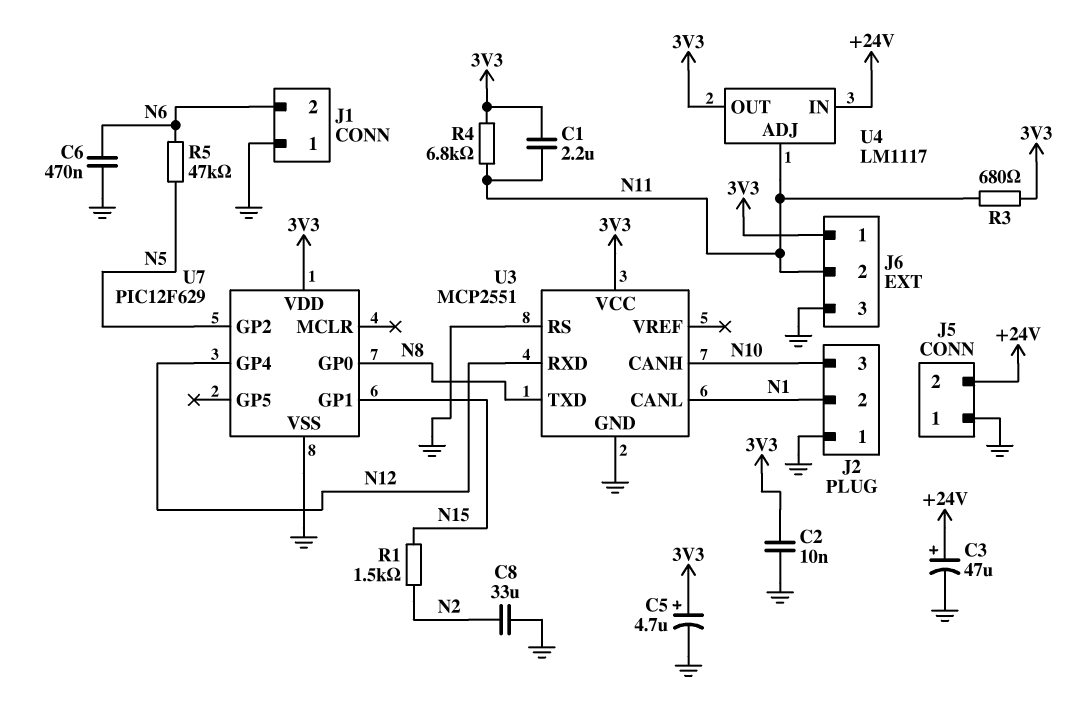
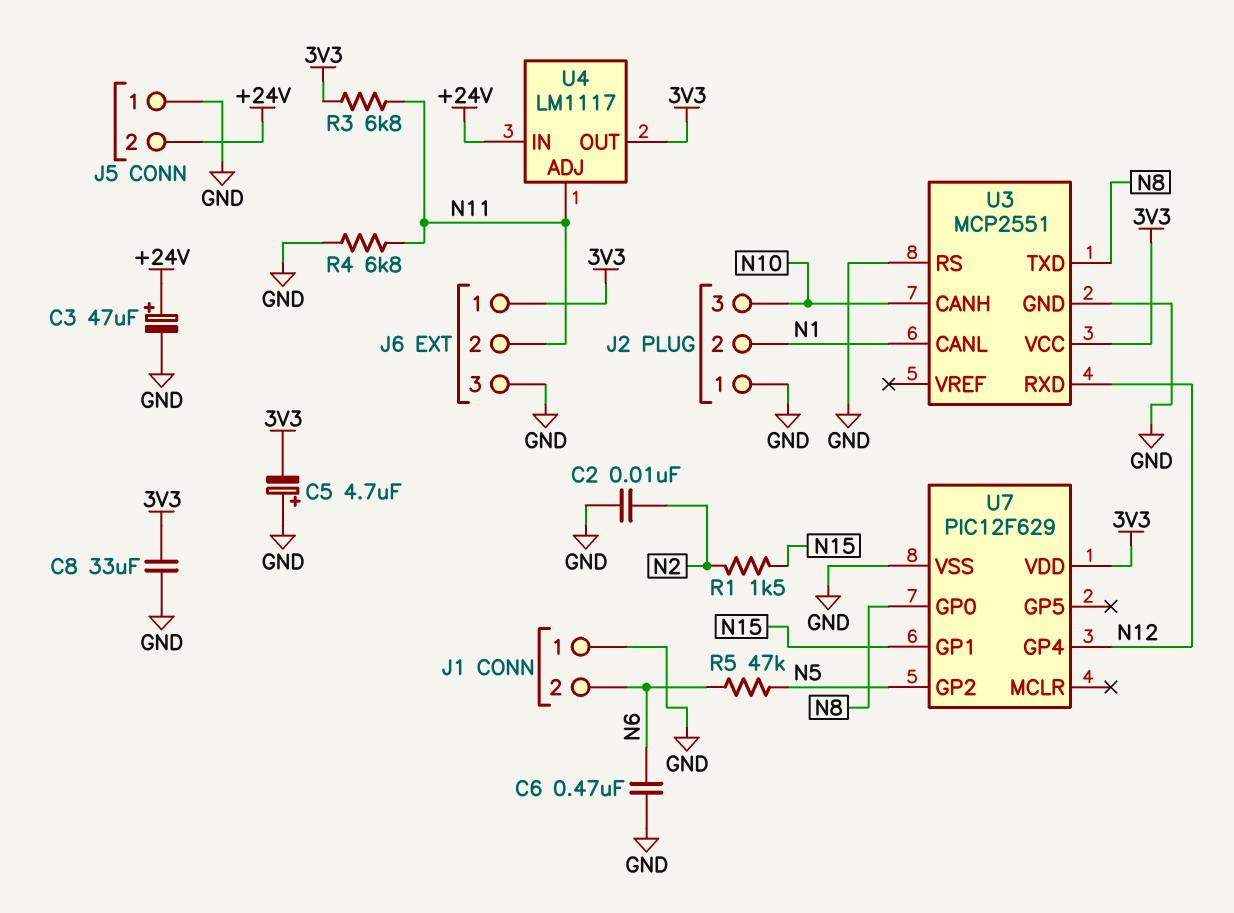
C1: 2.2uF (3V3, N11) -> none
C2: 10nF (3V3, GND) -> 10nF (GND, N2)
C5: 4.7uF (plus 3V3, minus GND) -> 4.7uF (plus GND, minus 3V3)
C8: 33uF (GND, N2) -> 33uF (3V3, GND)
R3: 680 (3V3, N11) -> 6.8k (3V3, N11)
R4: 6.8k (3V3, N11) -> 6.8k (GND, N11)

